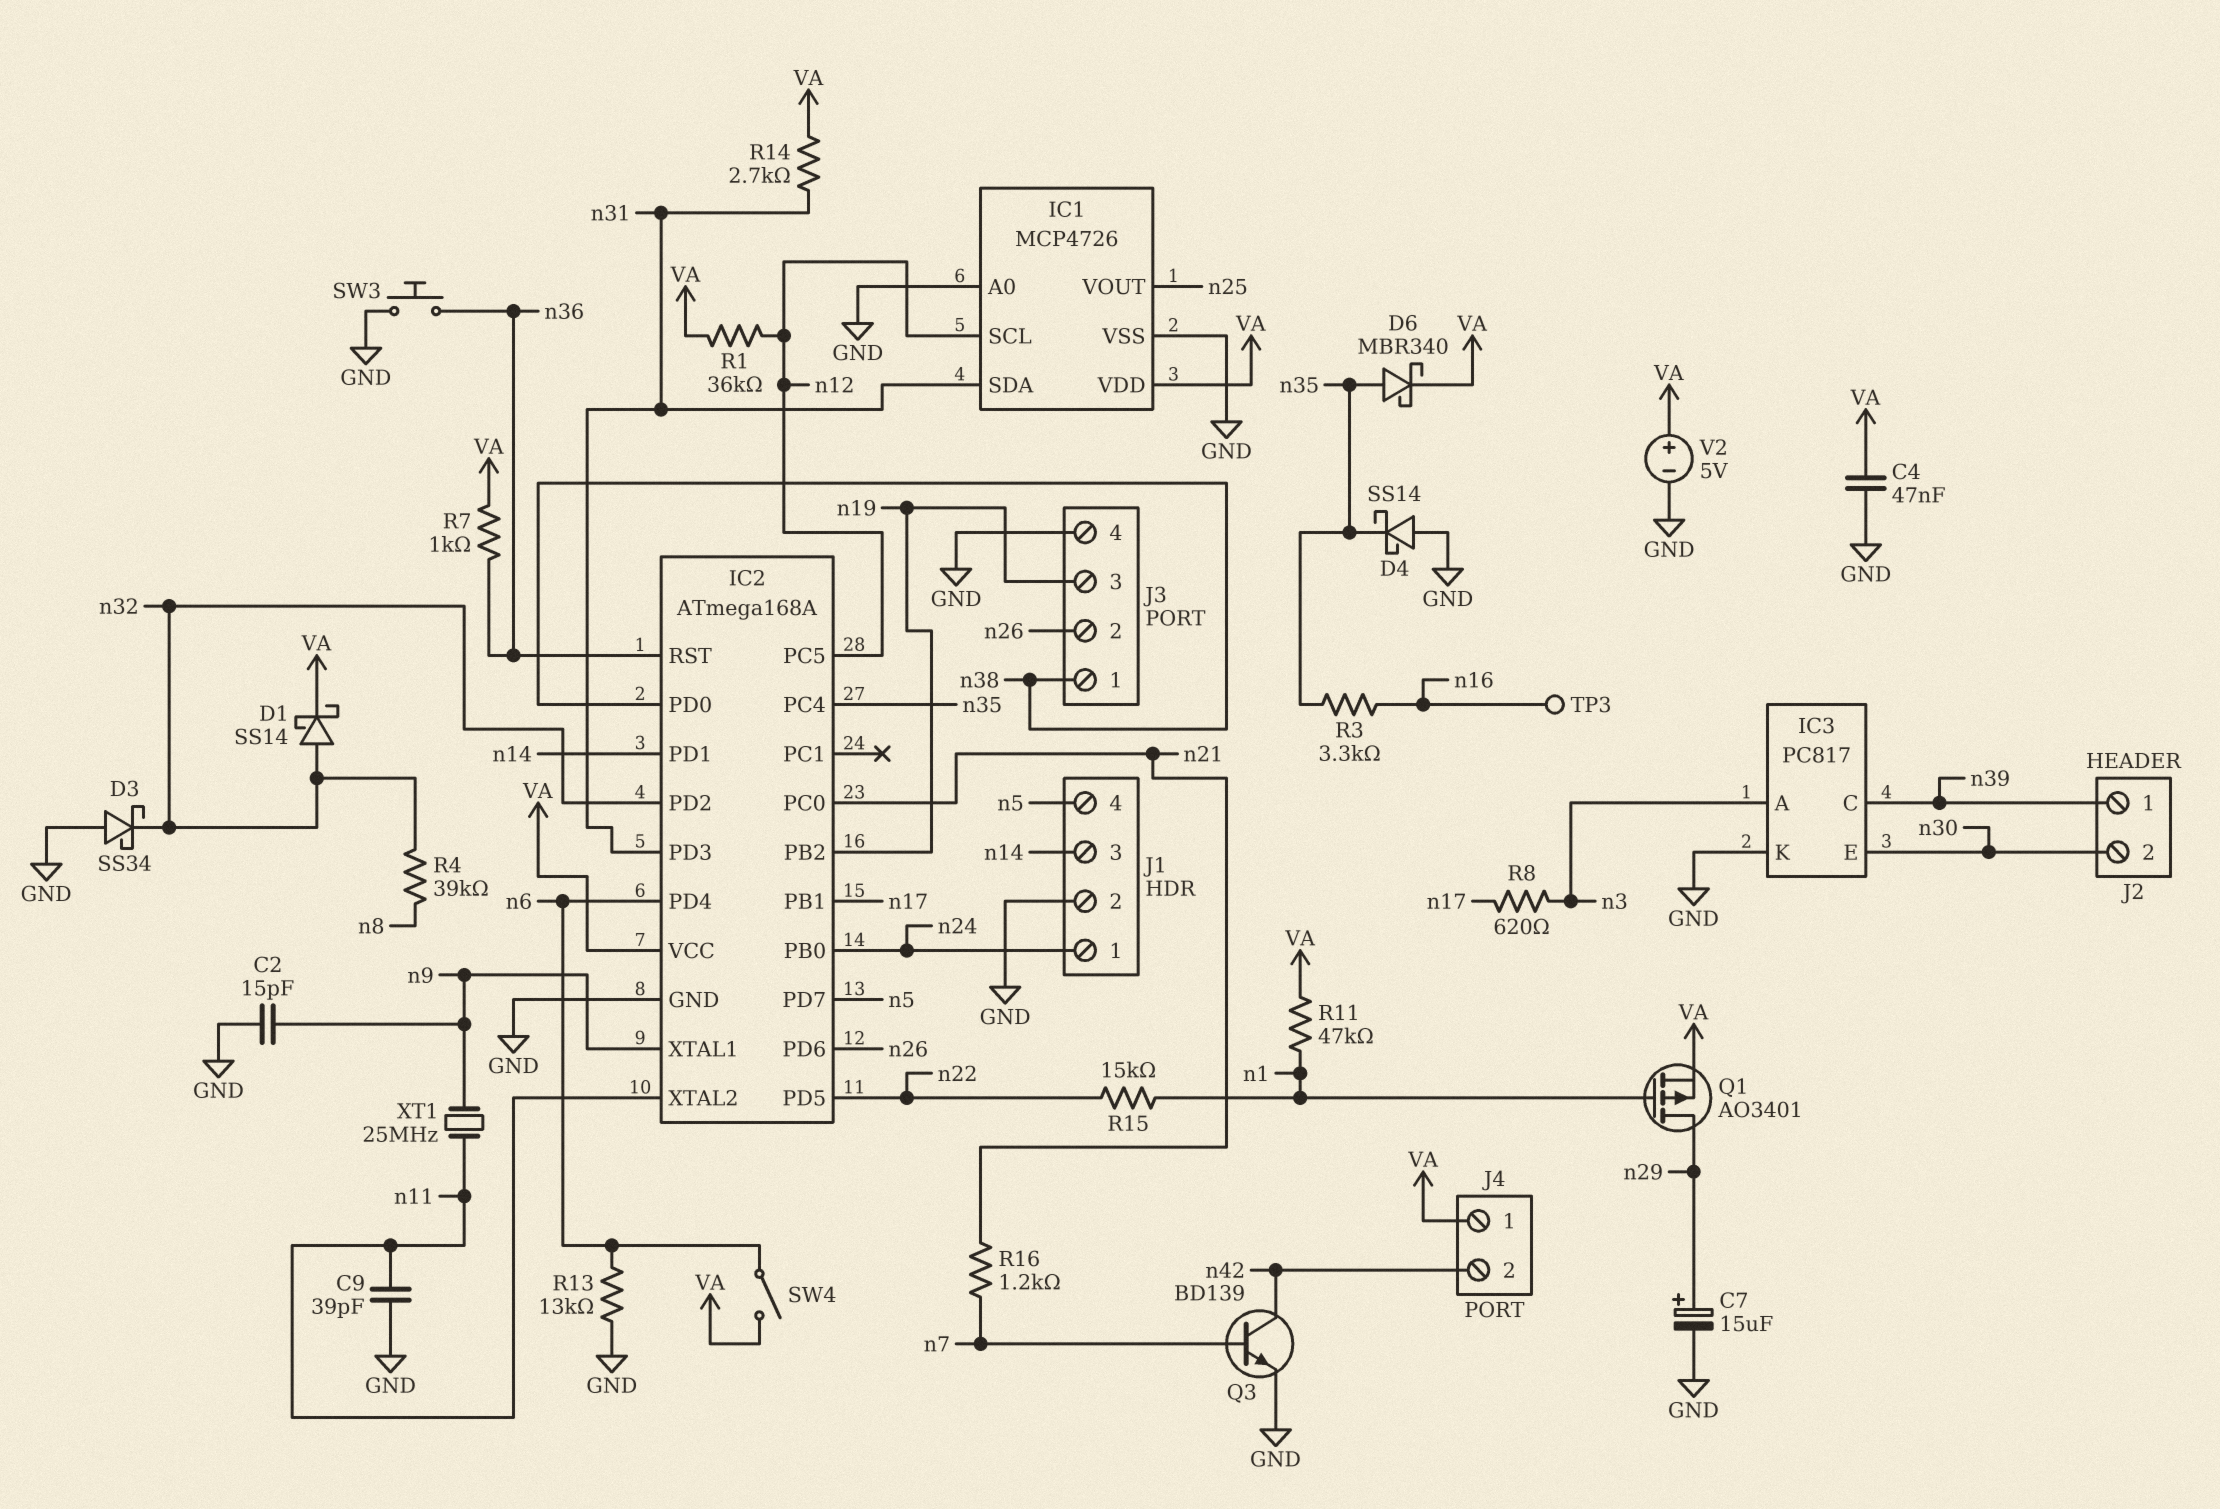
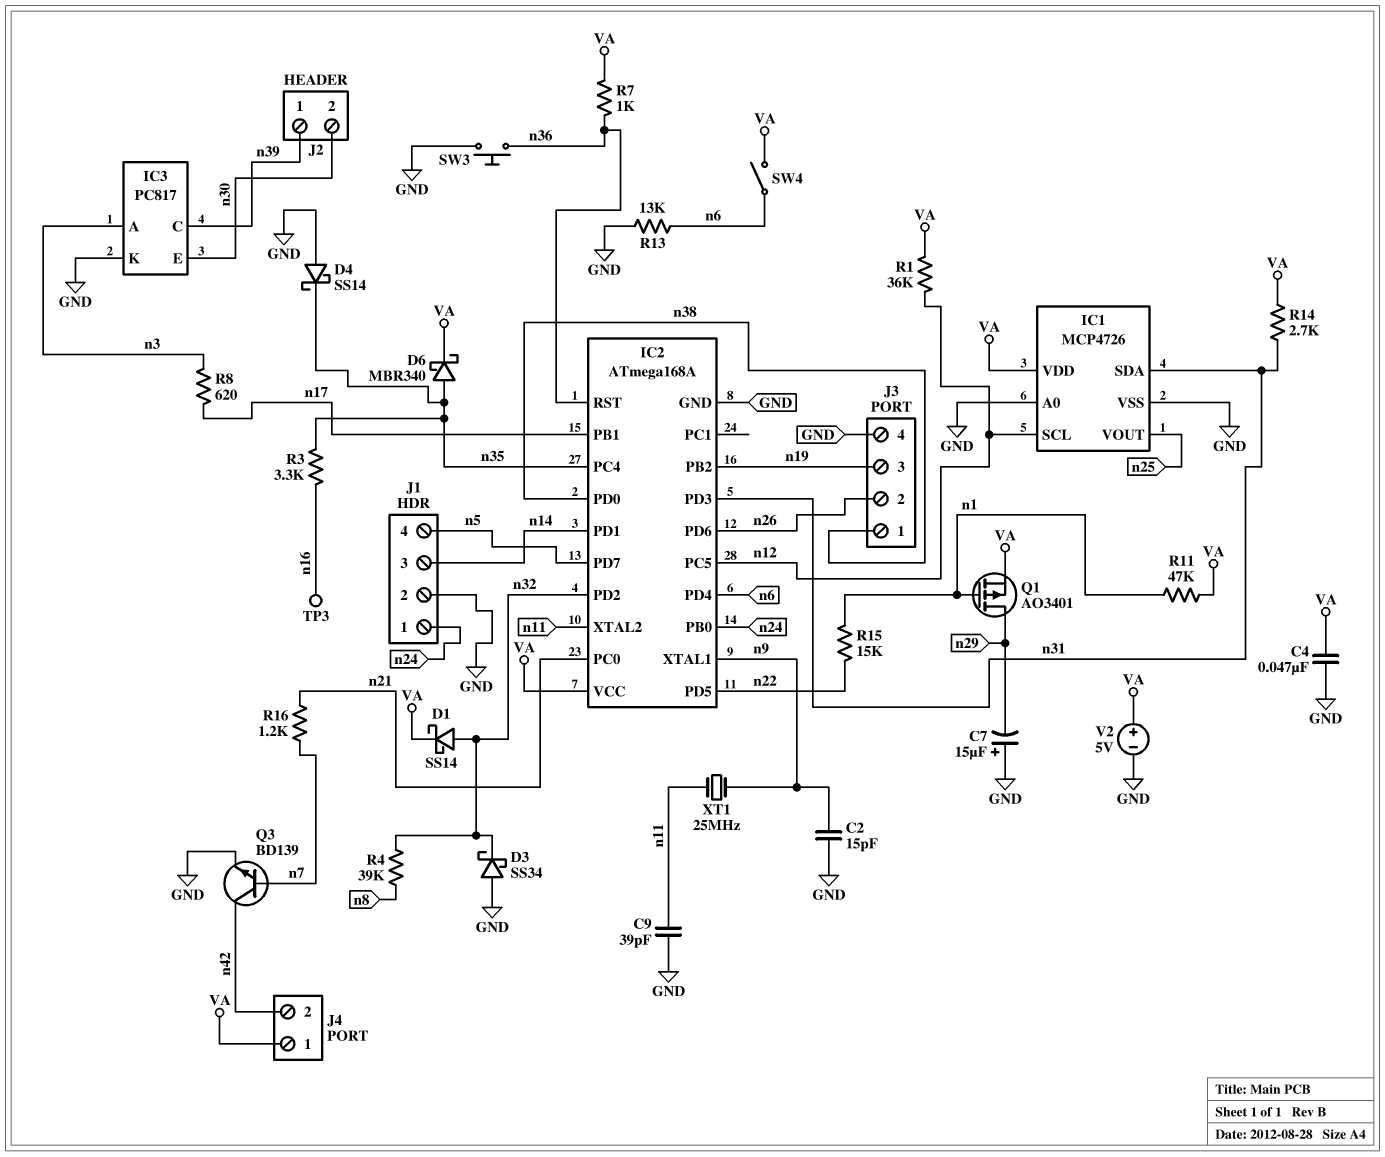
C7: 15uF (plus n29, minus GND) -> 15uF (plus GND, minus n29)

